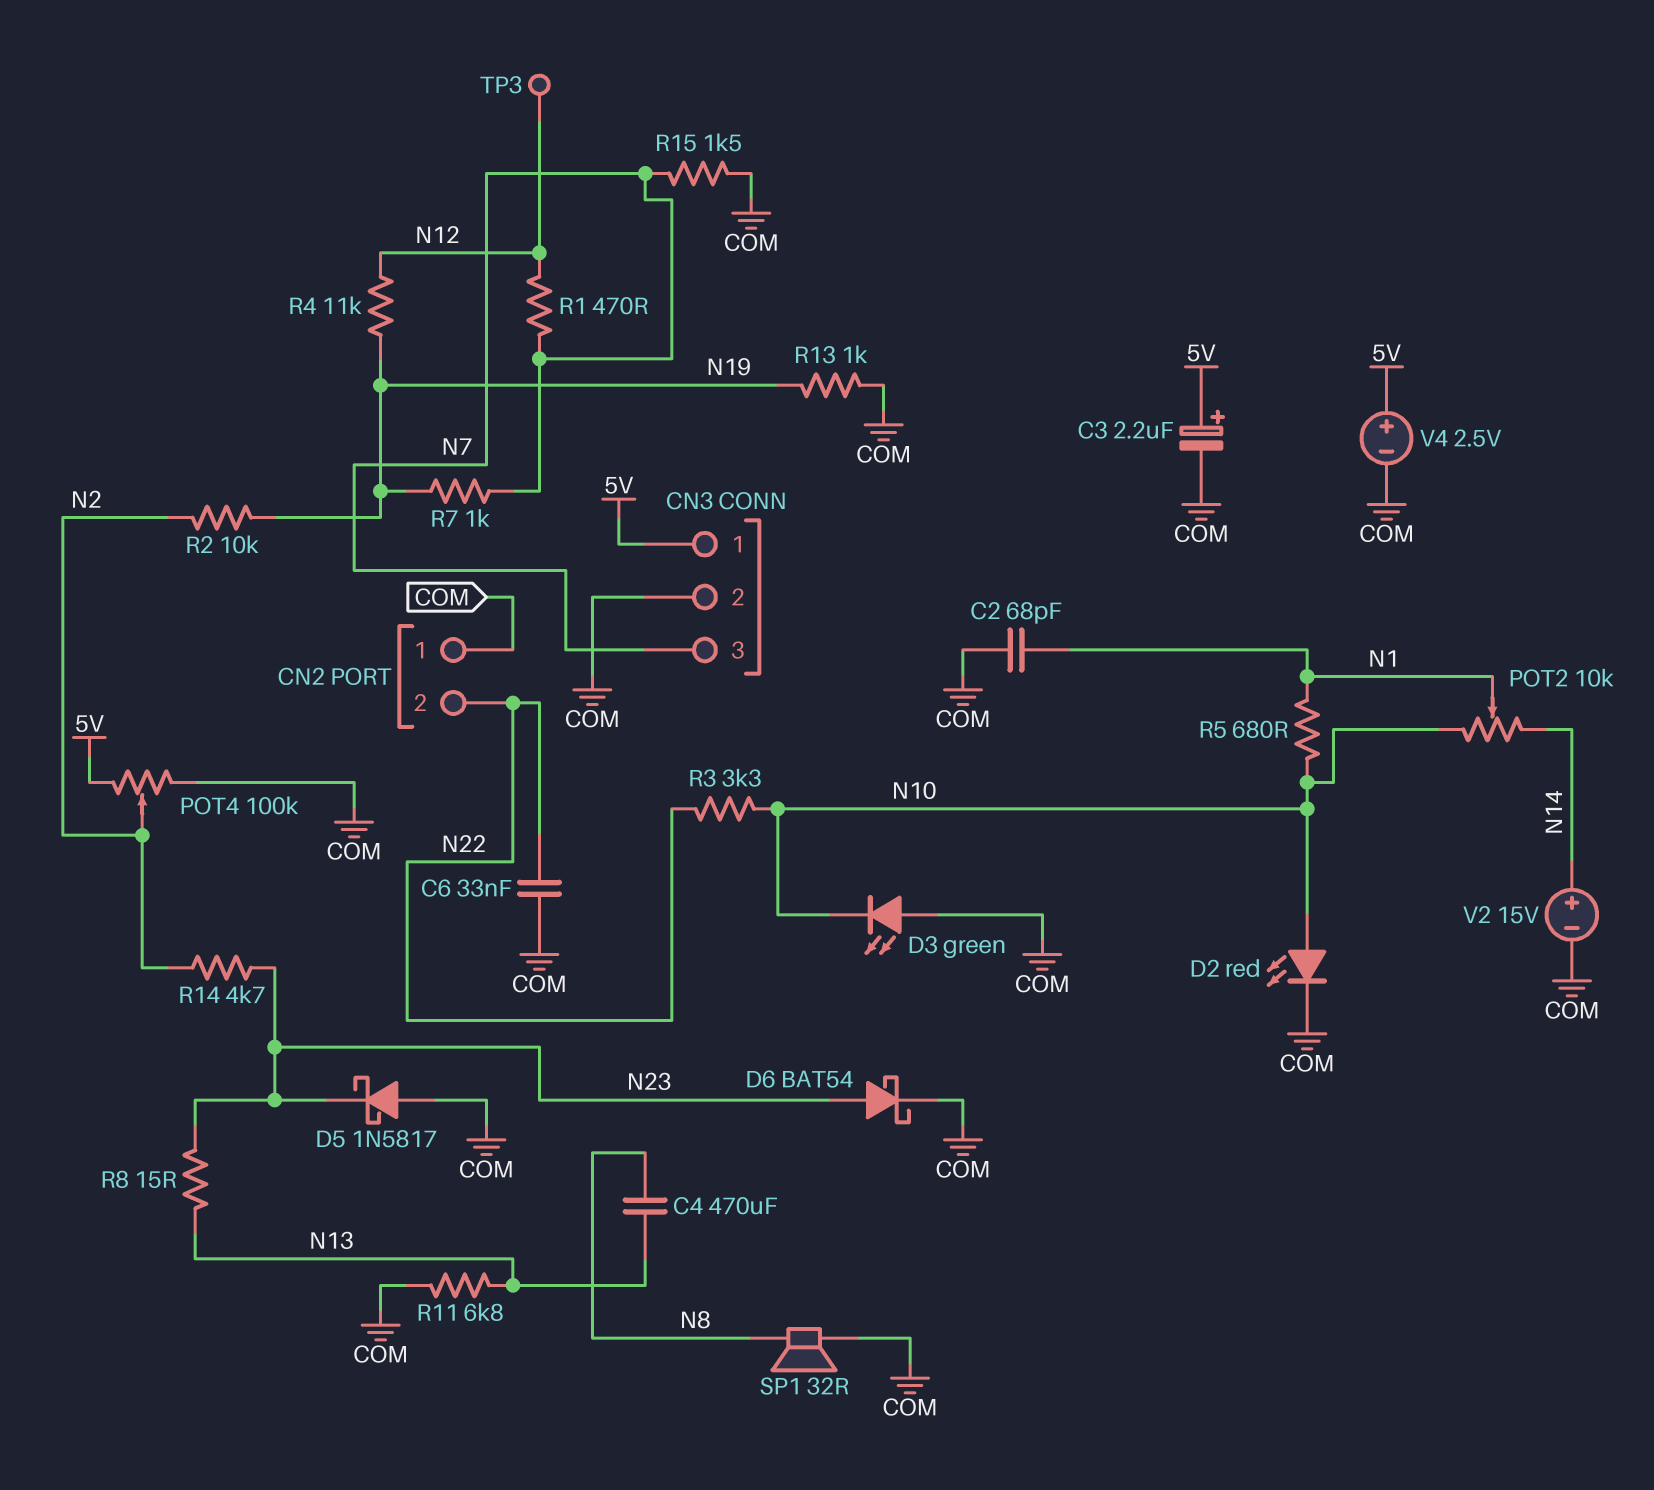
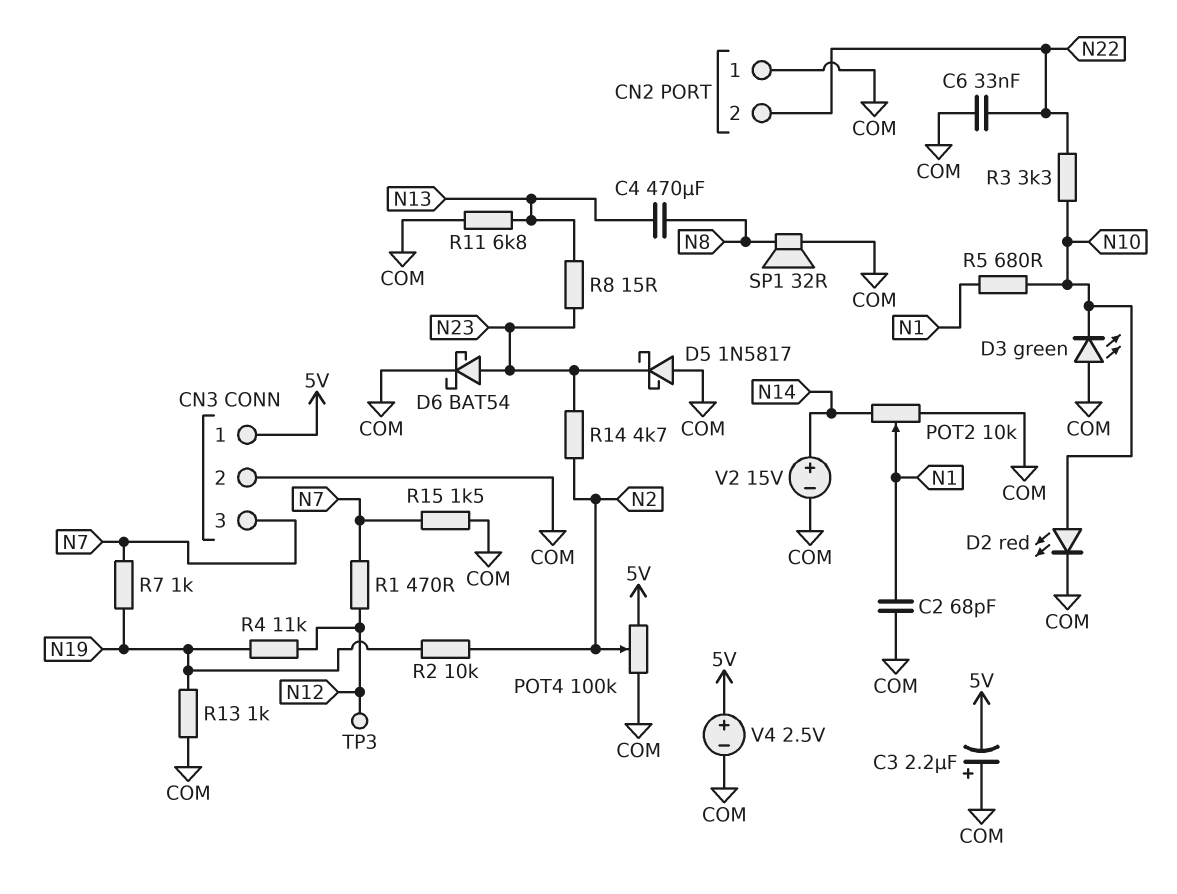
C3: 2.2uF (plus 5V, minus COM) -> 2.2uF (plus COM, minus 5V)
POT2: 10k (N10, N14, wiper N1) -> 10k (COM, N14, wiper N1)

